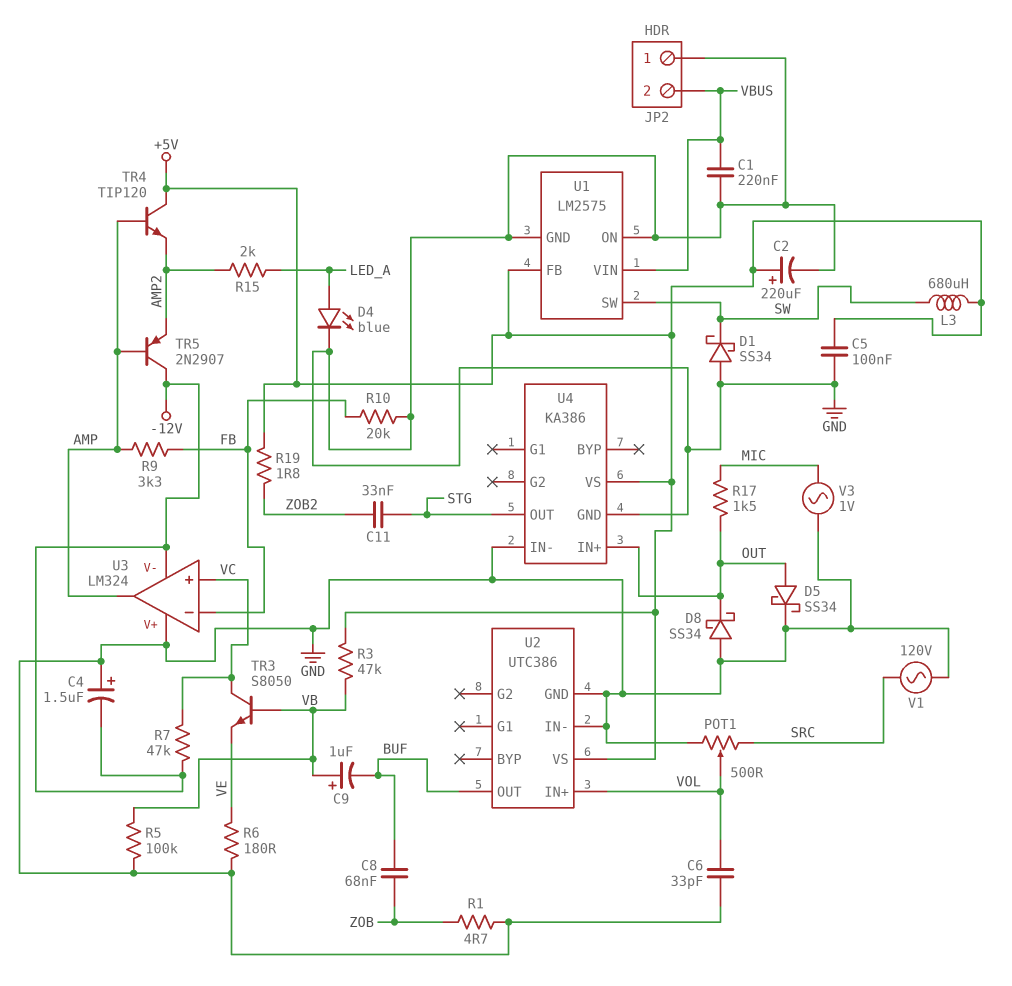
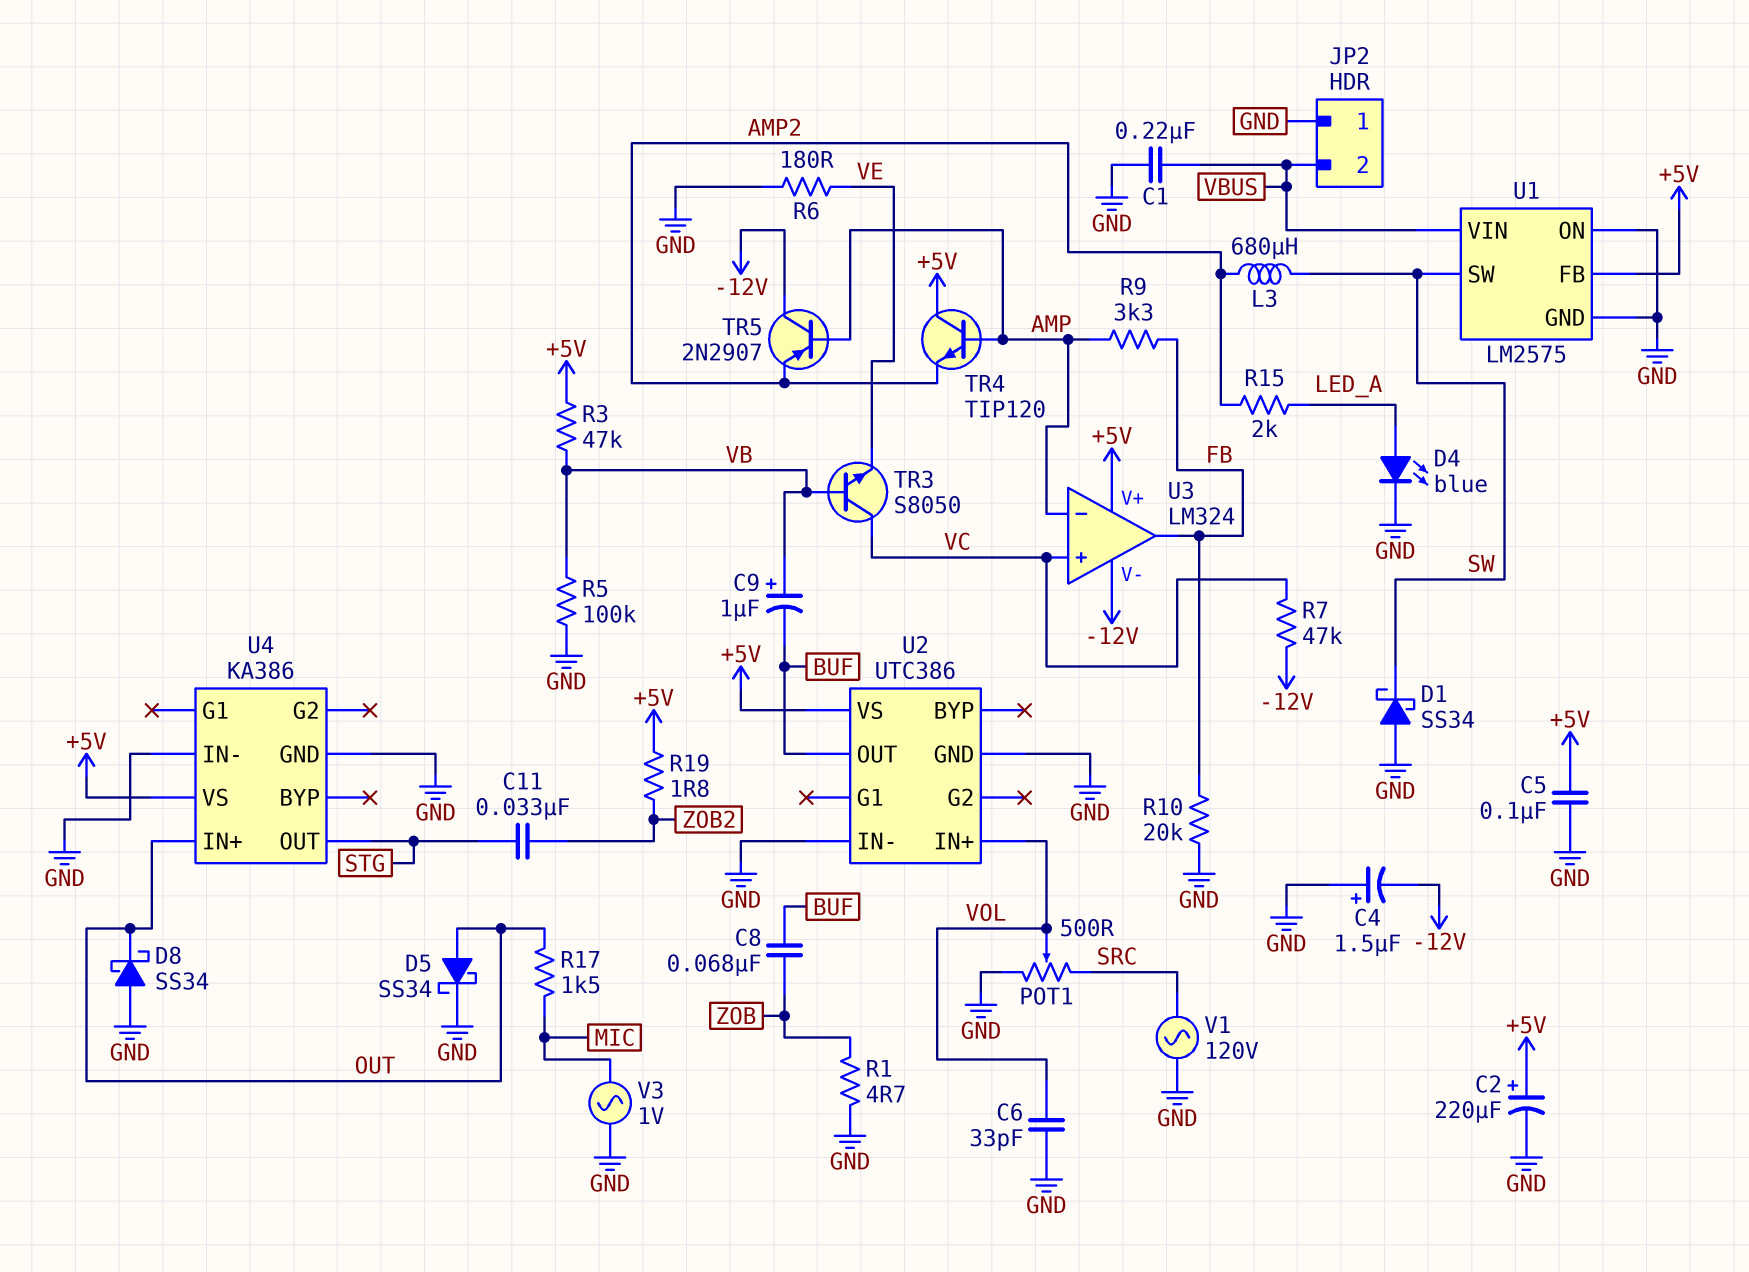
L3: 680uH (+5V, SW) -> 680uH (AMP2, SW)
U3 pin V+: GND -> +5V
U3 pin in-: FB -> AMP
U3 pin out: AMP -> FB

